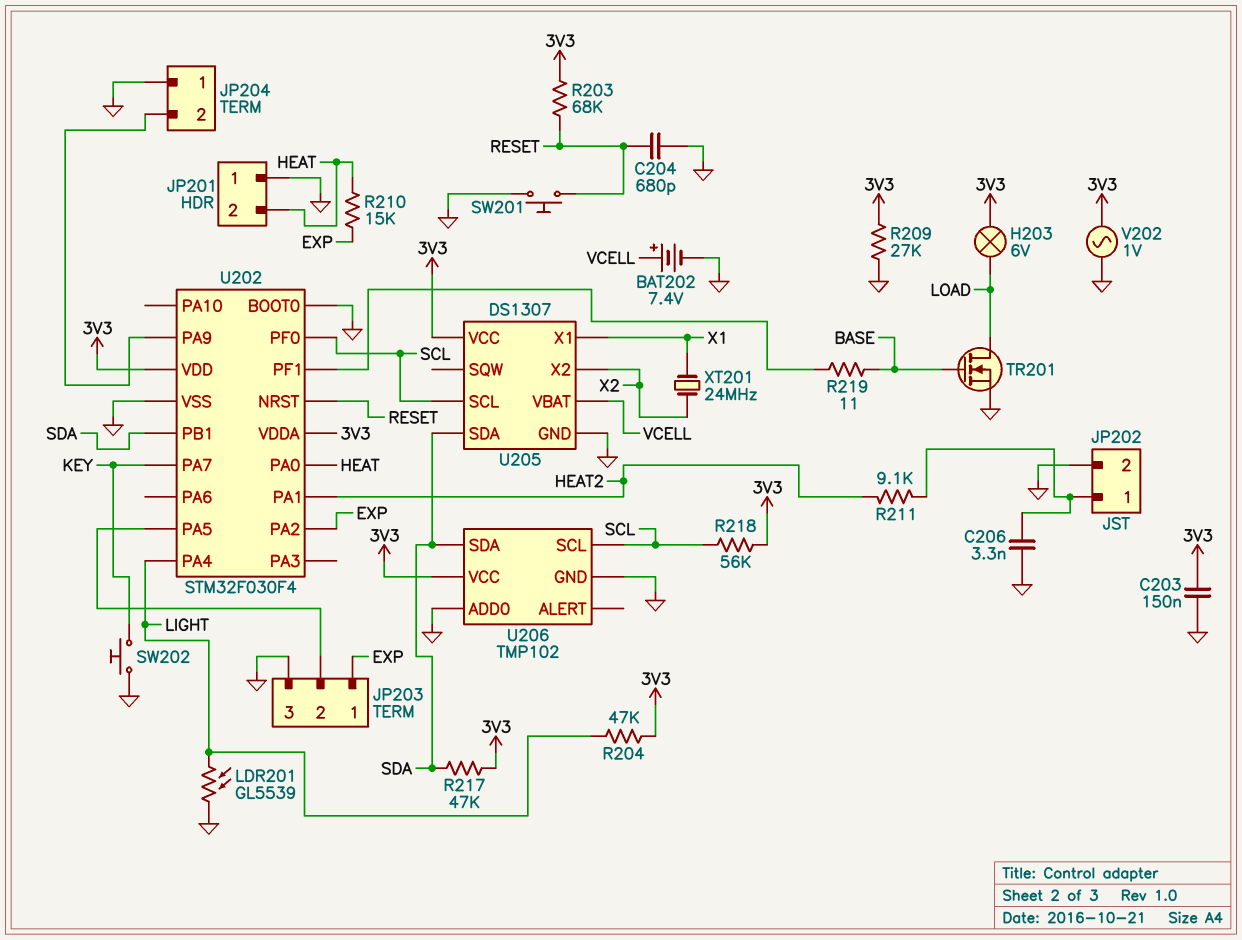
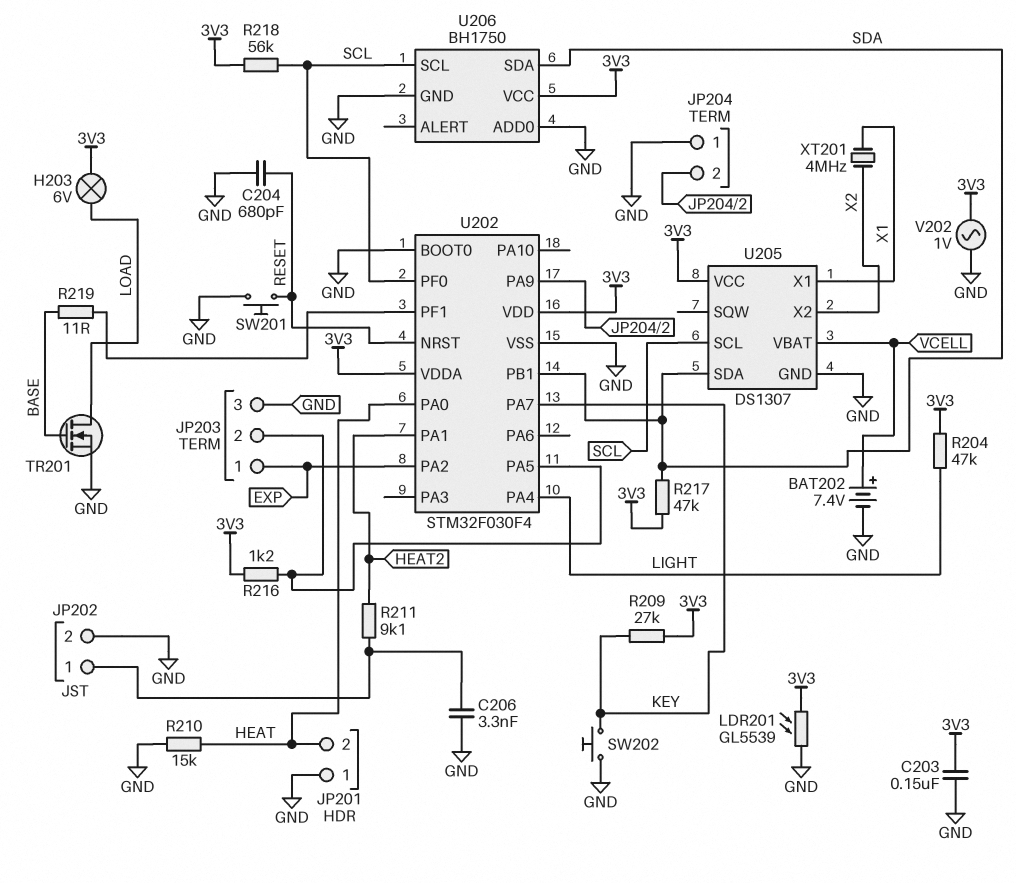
LDR201: GL5539 (GND, LIGHT) -> GL5539 (3V3, GND)
R203: 68k (3V3, RESET) -> none
R209: 27k (3V3, GND) -> 27k (3V3, KEY)
R210: 15k (EXP, HEAT) -> 15k (GND, HEAT)
R216: none -> 1.2k (3V3, JP203/2)
U206: TMP102 -> BH1750
XT201: 24MHz (X1, X2) -> 4MHz (X1, X2)

